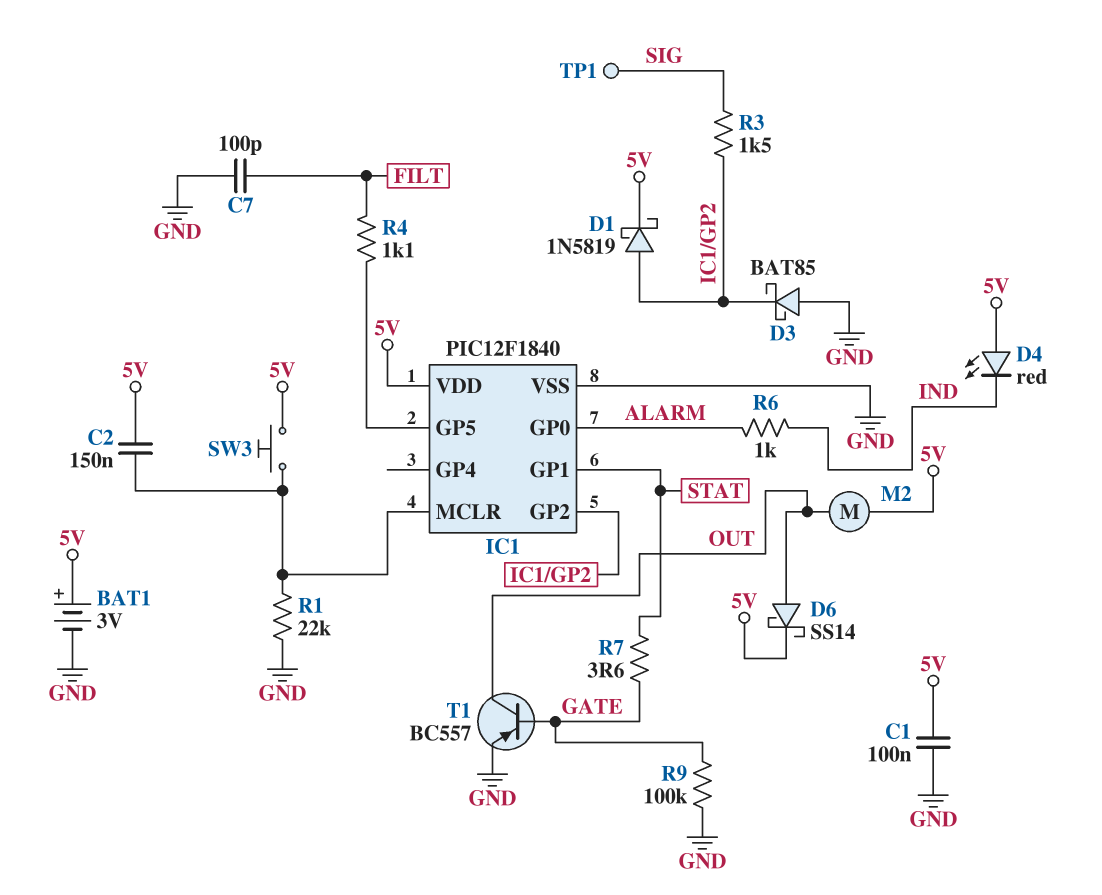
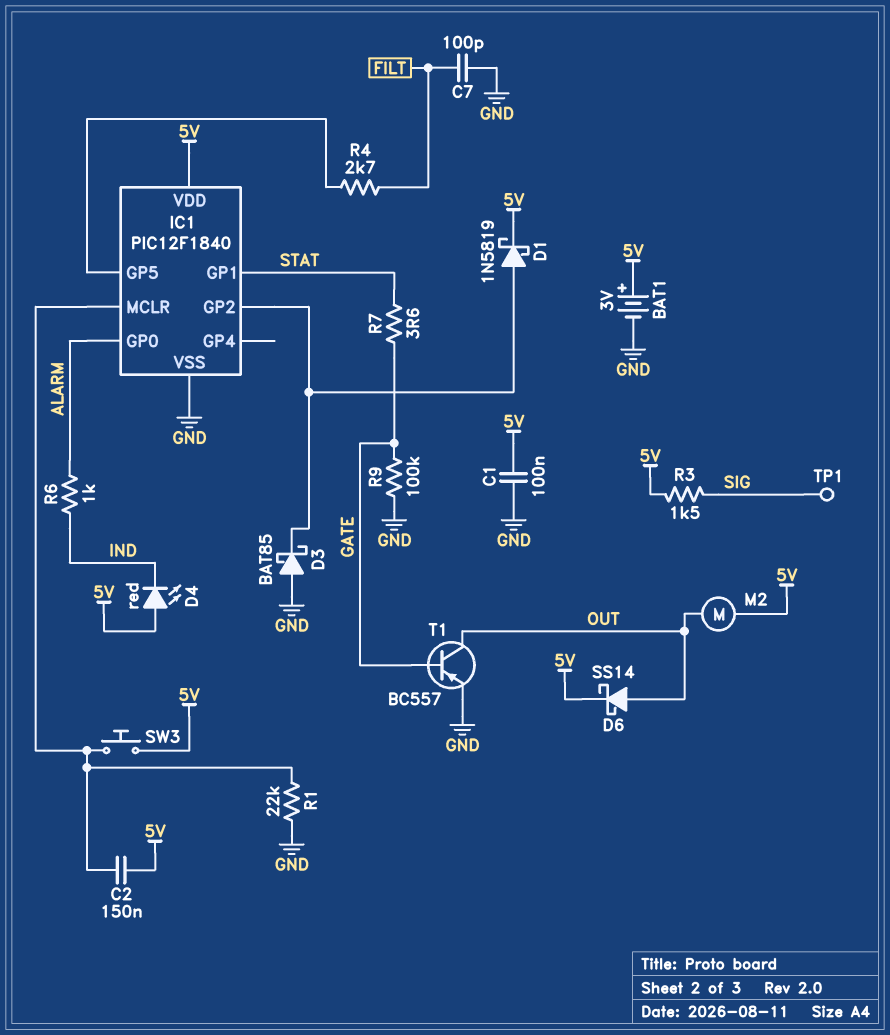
R3: 1.5k (IC1/GP2, SIG) -> 1.5k (5V, SIG)
R4: 1.1k (FILT, IC1/GP5) -> 2.7k (FILT, IC1/GP5)

